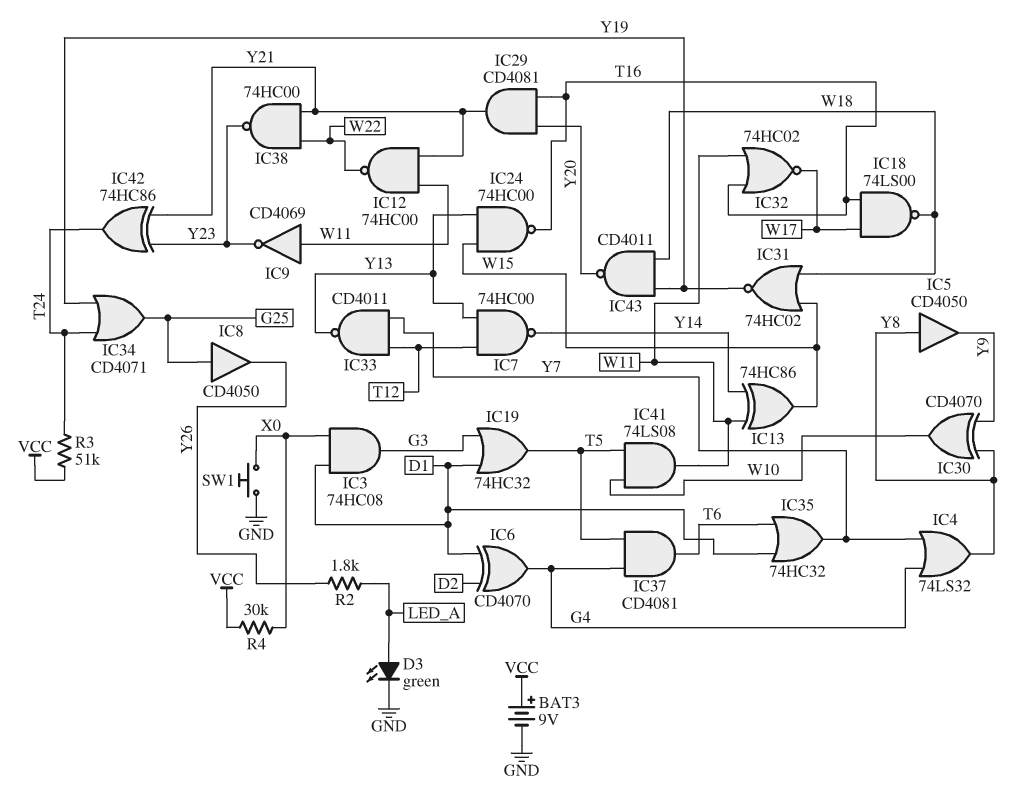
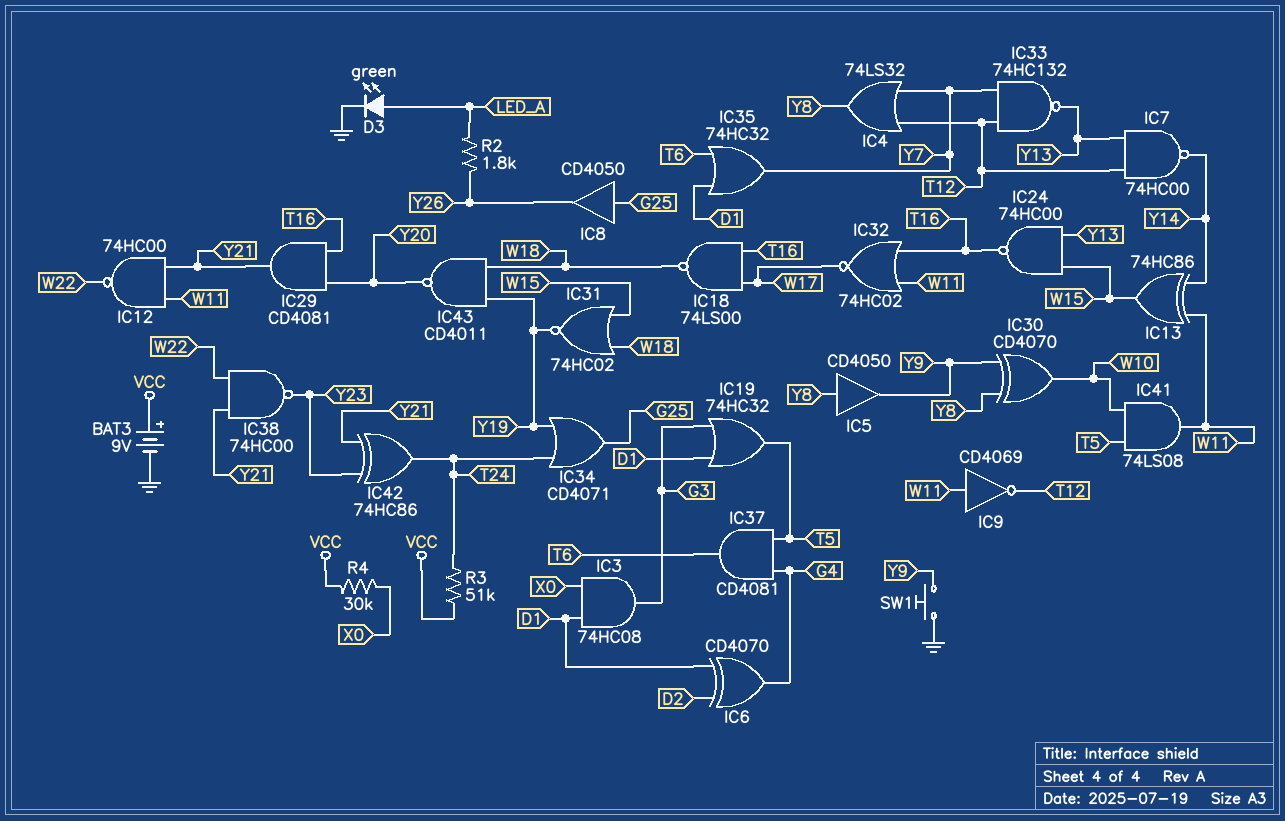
IC4: OR 74LS32 (in G4, in Y7, out Y8) -> OR 74LS32 (in T12, in Y7, out Y8)
IC9: NOT CD4069 (in W11, out Y23) -> NOT CD4069 (in W11, out T12)
IC33: NAND CD4011 (in T12, in Y7, out Y13) -> NAND 74HC132 (in T12, in Y7, out Y13)
SW1: button (GND, X0) -> button (GND, Y9)

